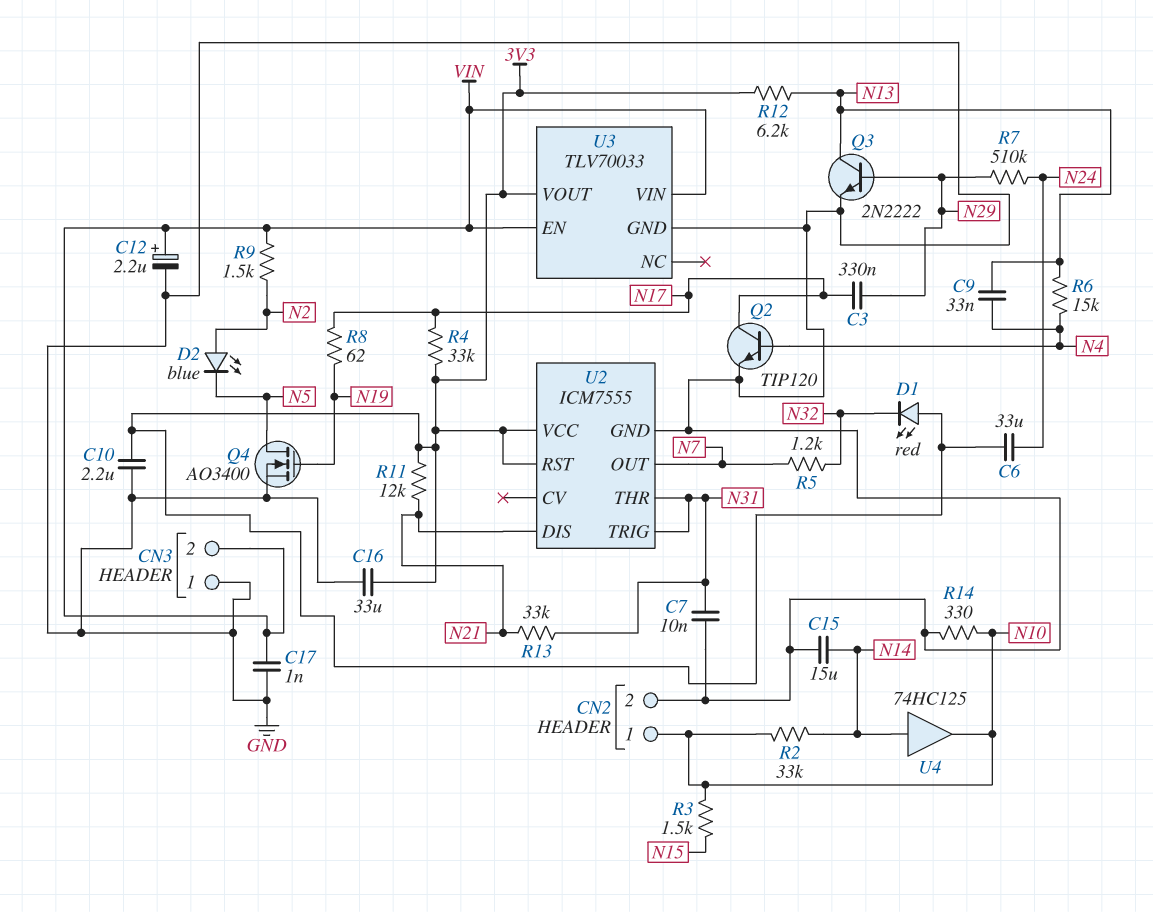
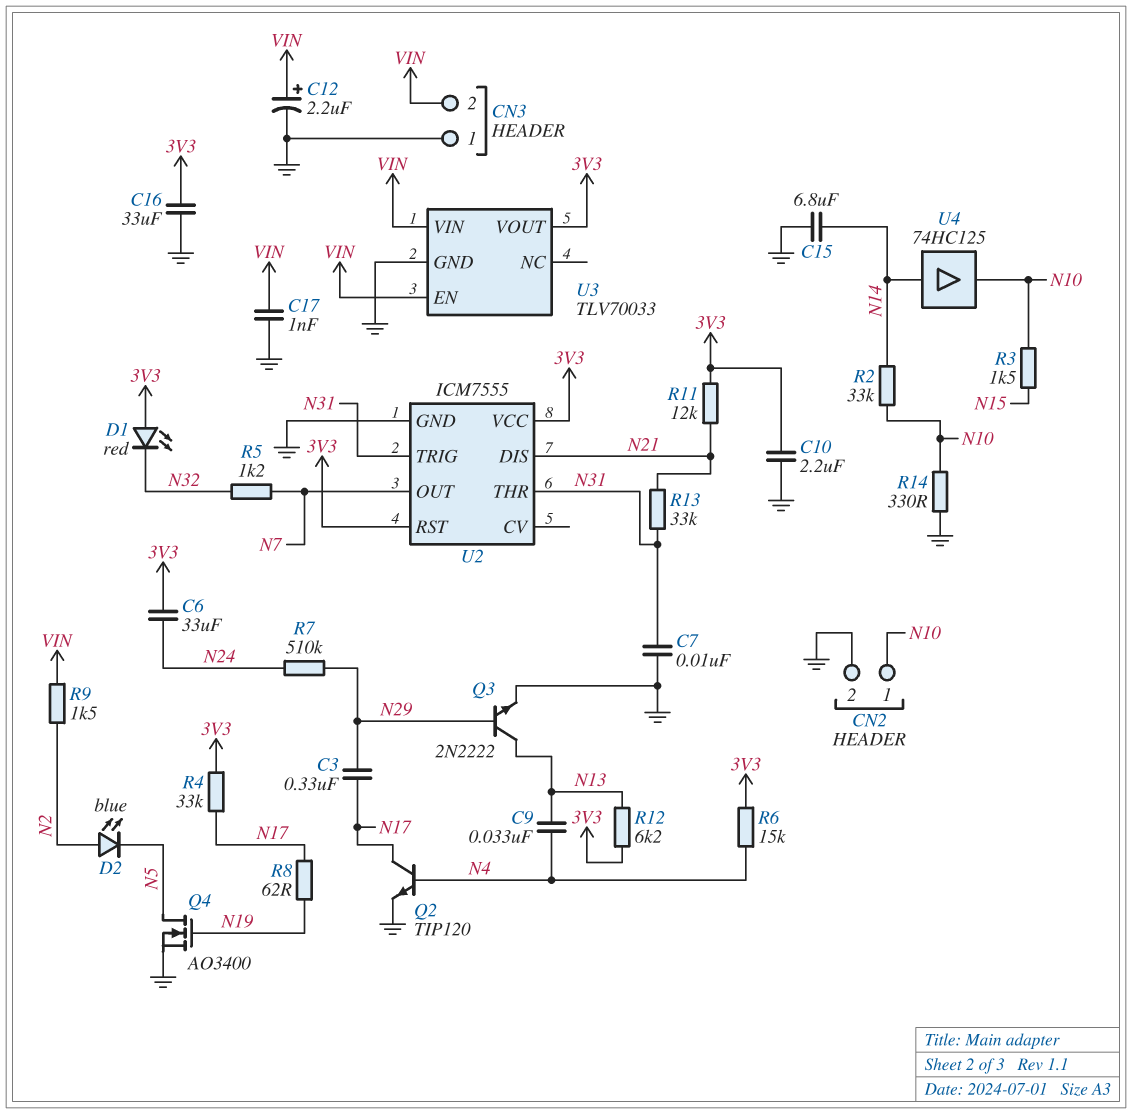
C15: 15uF (GND, N14) -> 6.8uF (GND, N14)
R6: 15k (N4, N13) -> 15k (3V3, N4)

